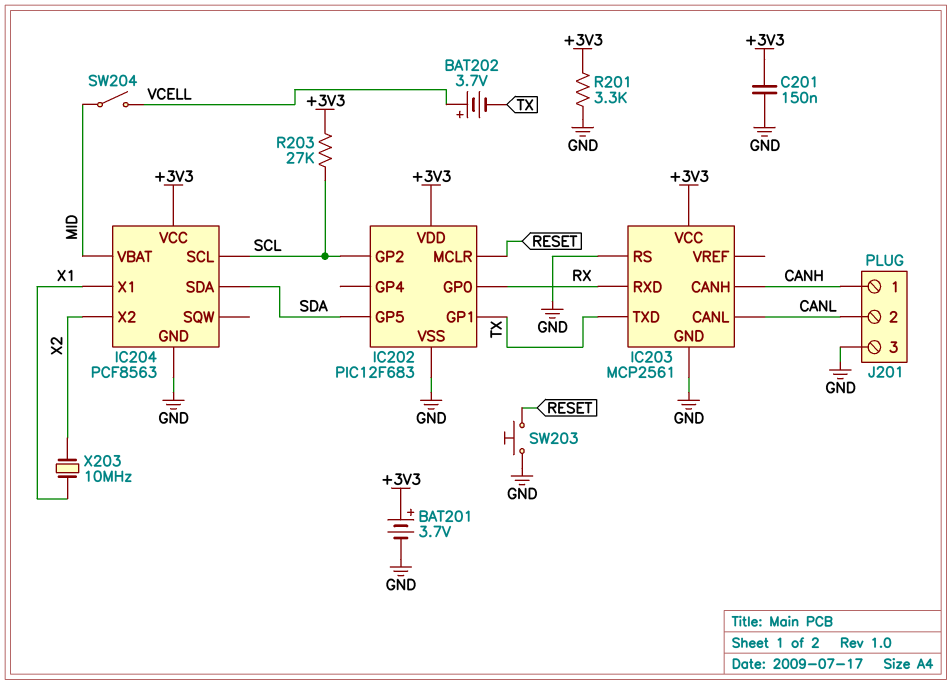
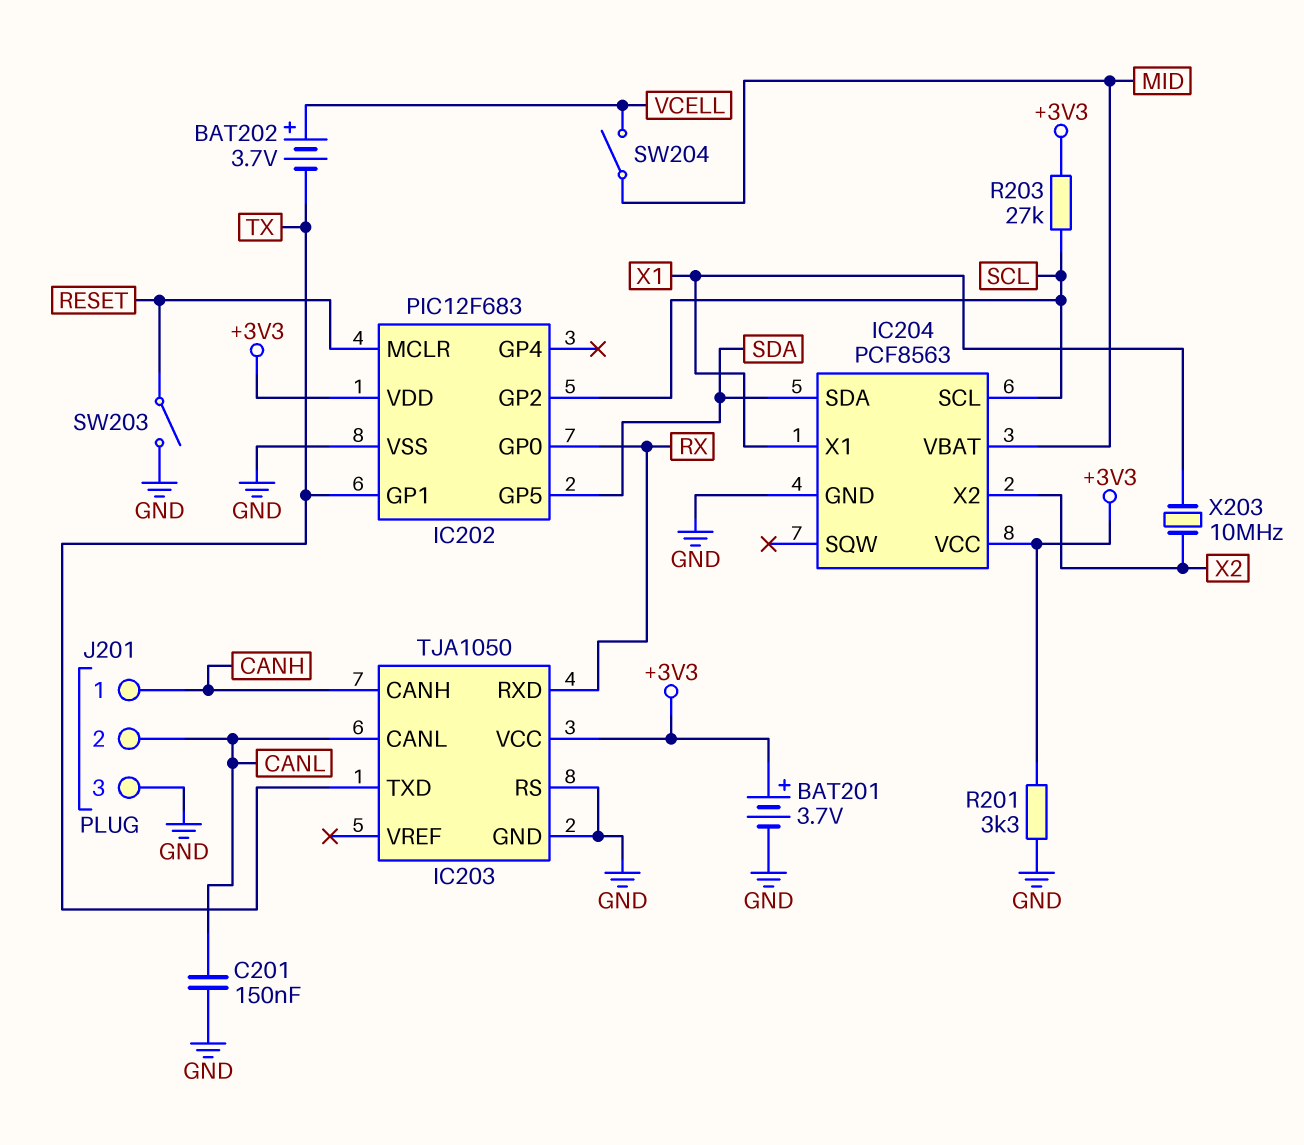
C201: 150nF (+3V3, GND) -> 150nF (CANL, GND)
IC203: MCP2561 -> TJA1050
SW203: button (GND, RESET) -> switch (GND, RESET)

